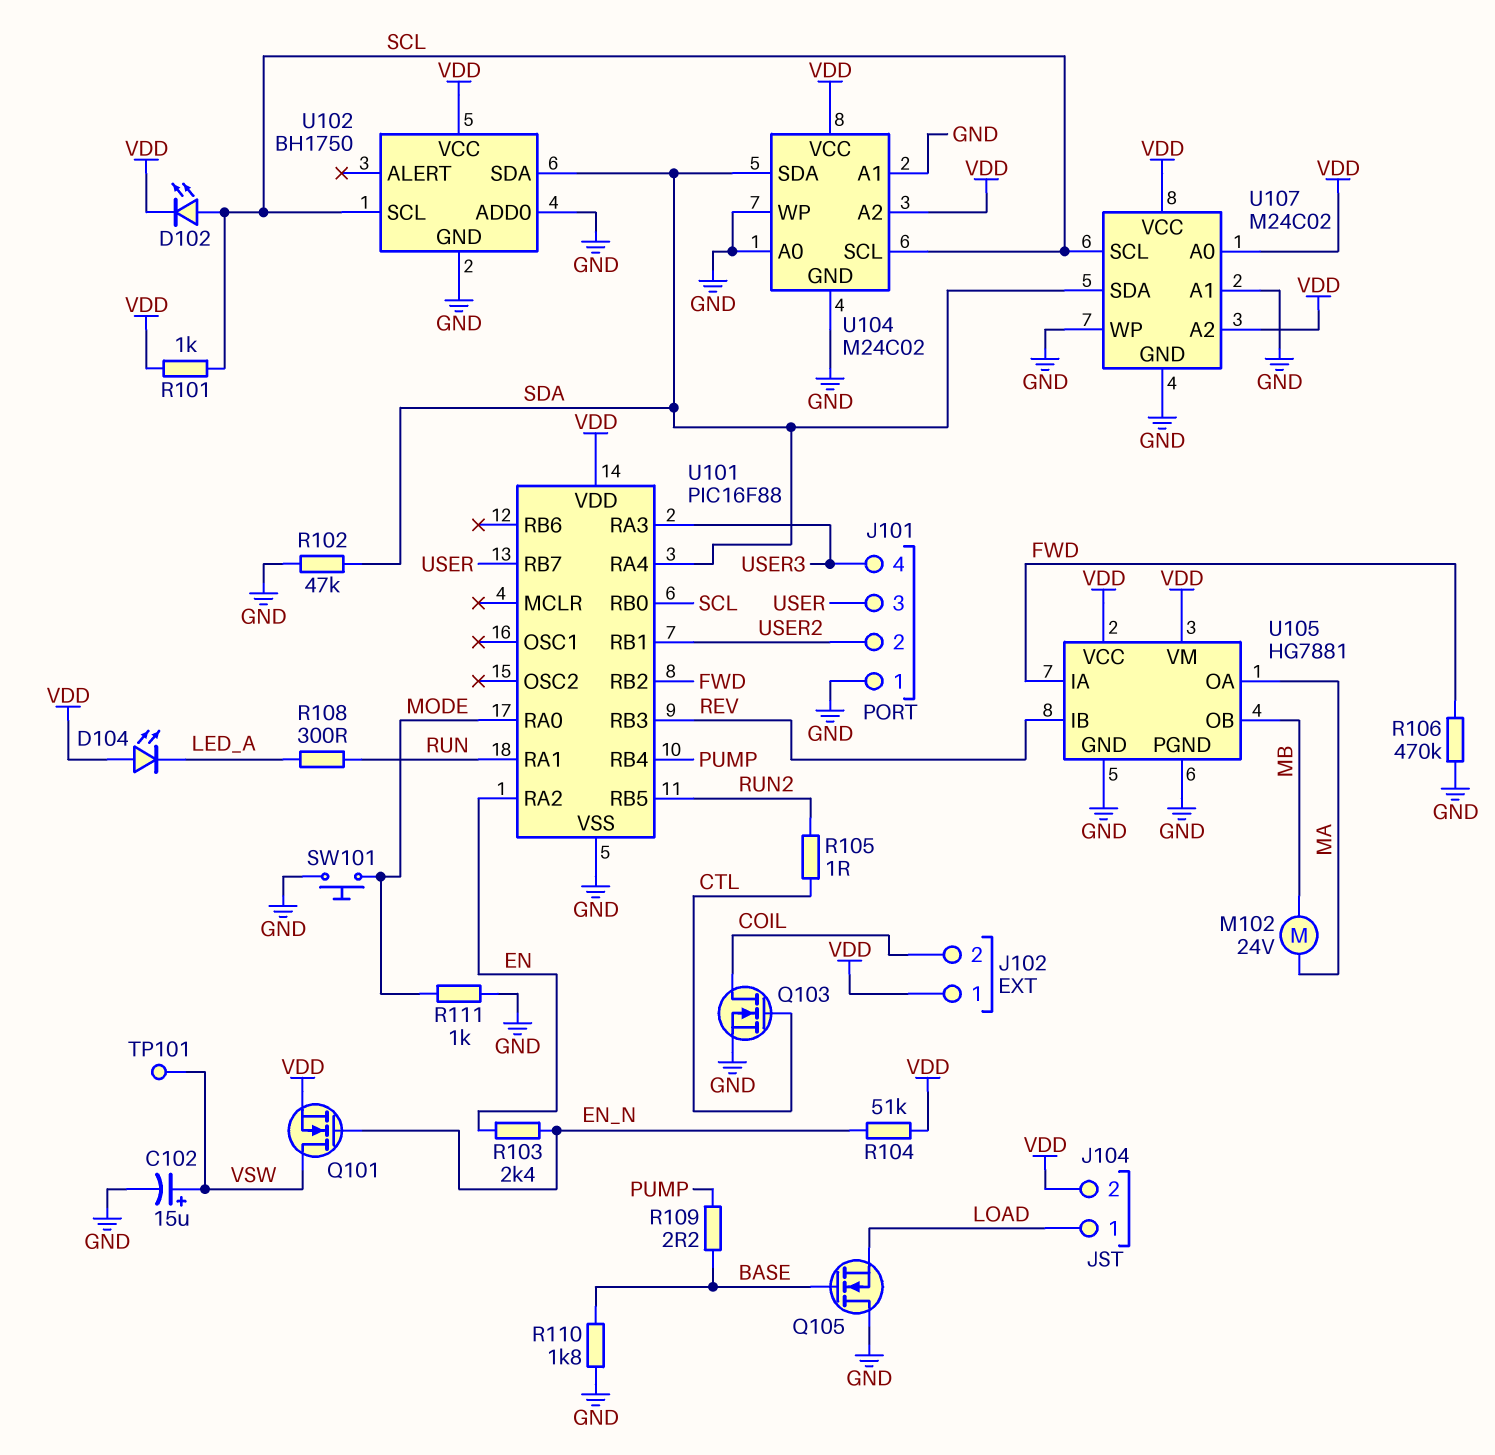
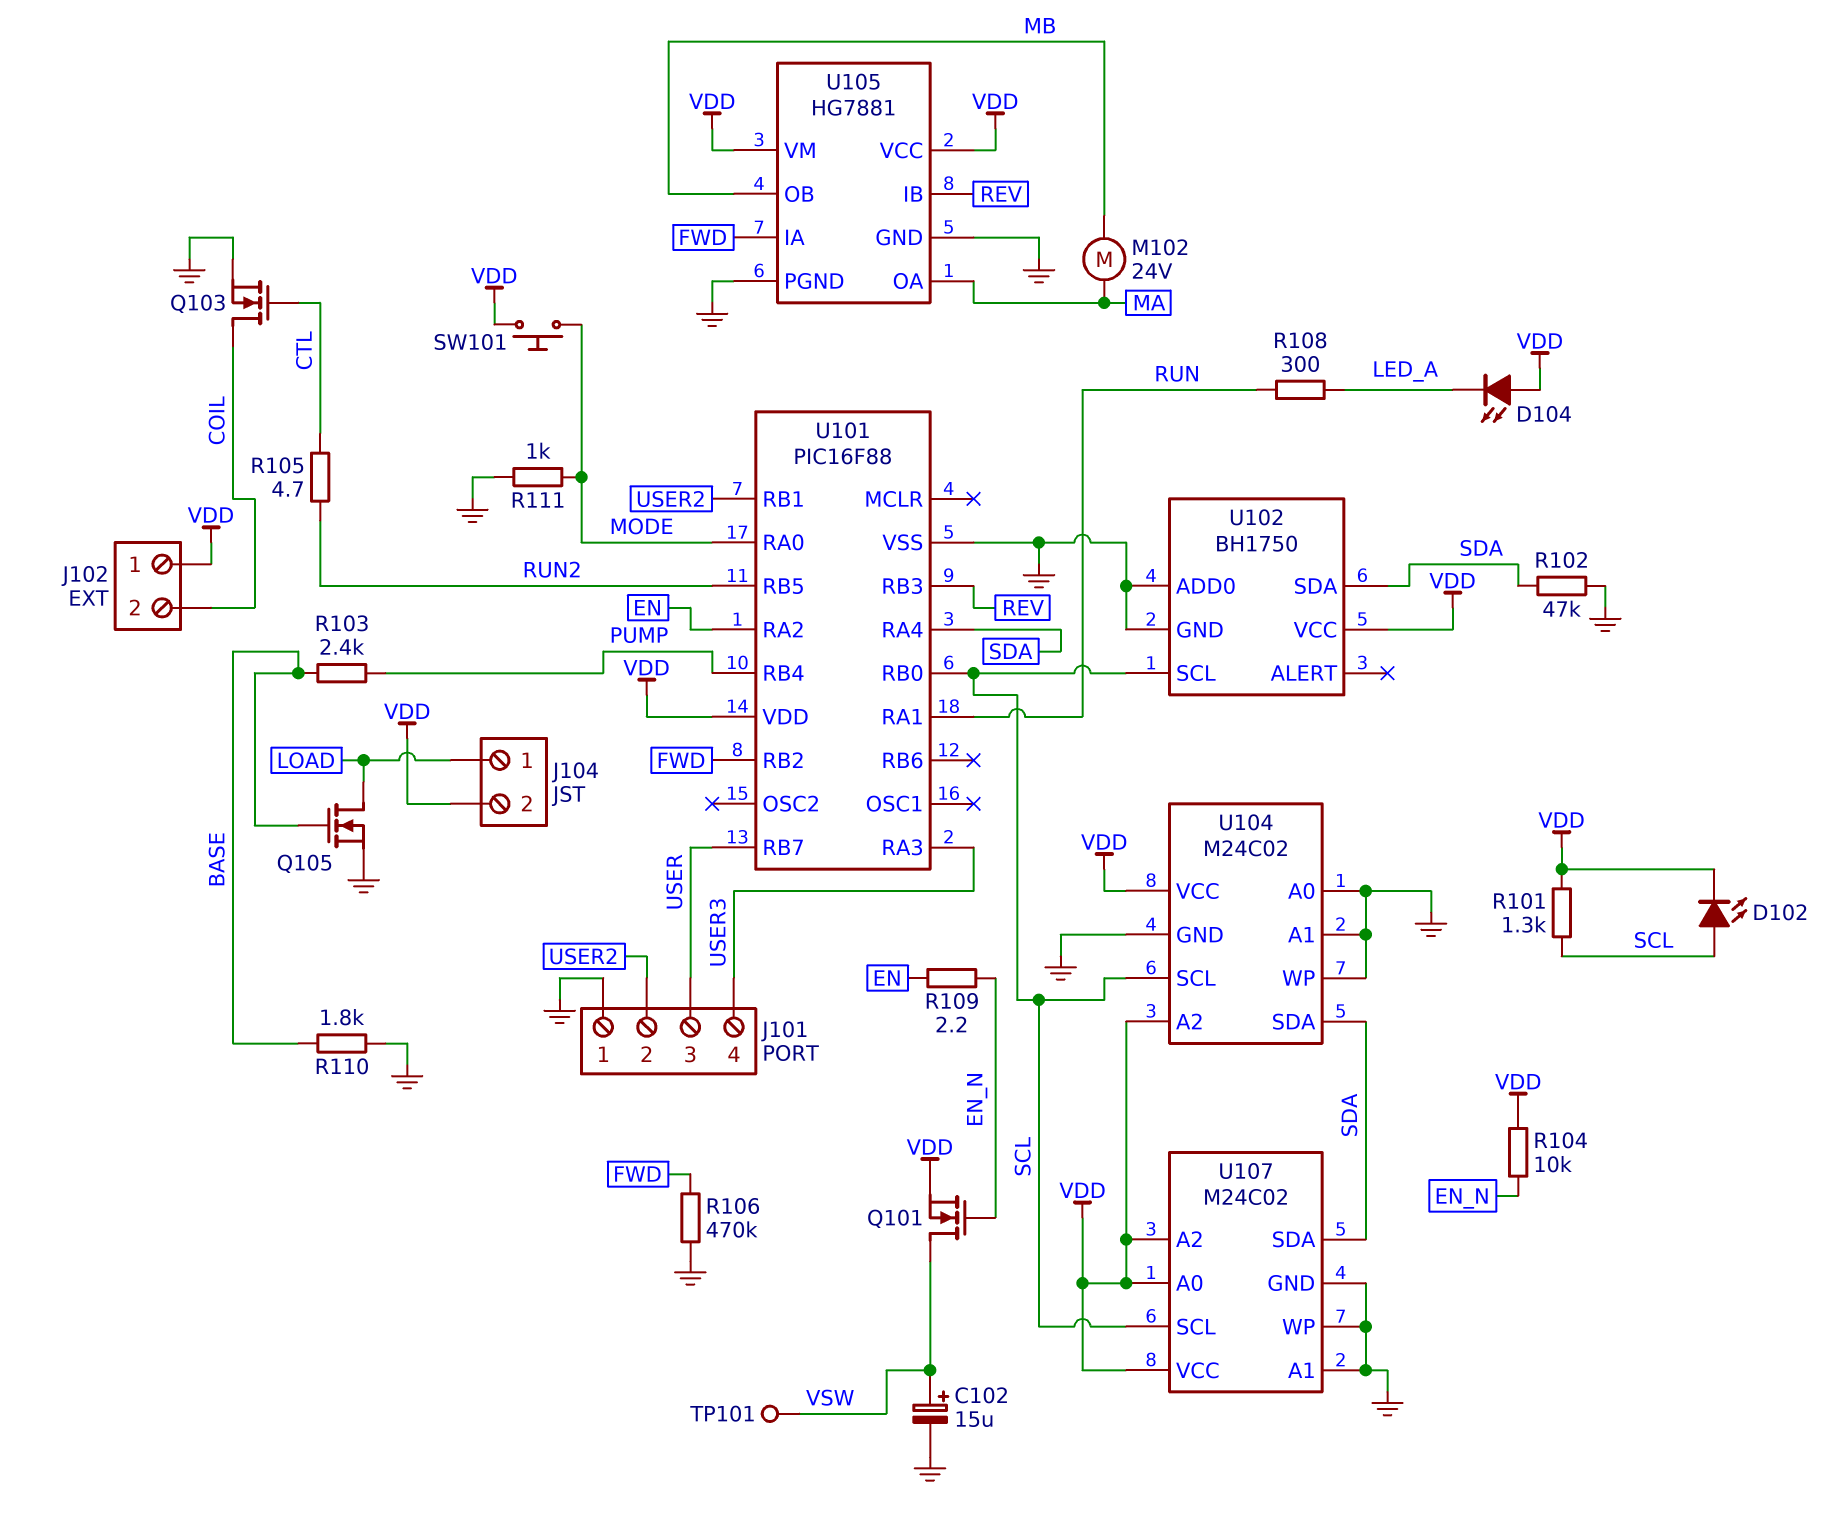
Q105: NMOS (G BASE, D GND, S LOAD) -> NMOS (G BASE, D LOAD, S GND)
R101: 1k (SCL, VDD) -> 1.3k (SCL, VDD)
R103: 2.4k (EN, EN_N) -> 2.4k (BASE, PUMP)
R104: 51k (EN_N, VDD) -> 10k (EN_N, VDD)
R105: 1 (CTL, RUN2) -> 4.7 (CTL, RUN2)
R109: 2.2 (BASE, PUMP) -> 2.2 (EN, EN_N)
SW101: button (GND, MODE) -> button (MODE, VDD)

